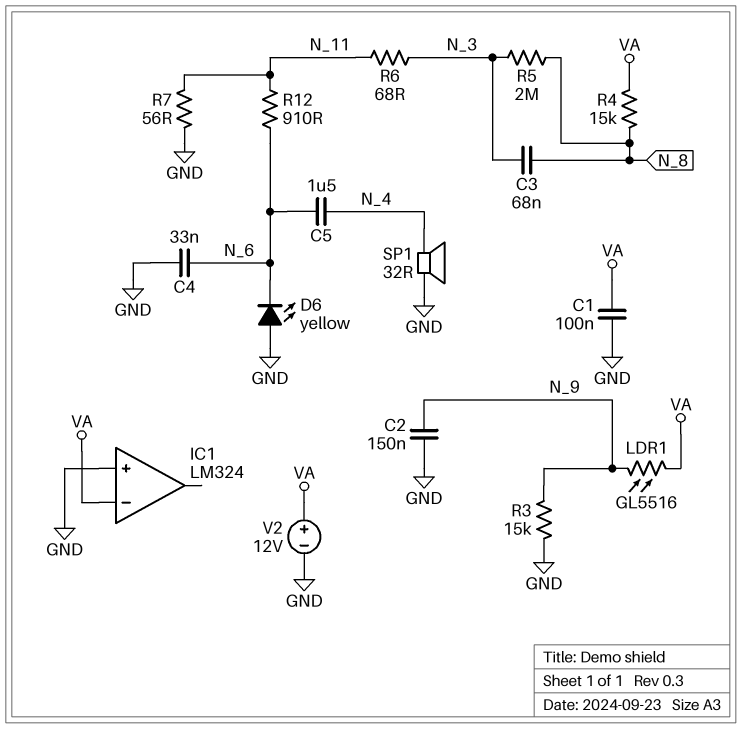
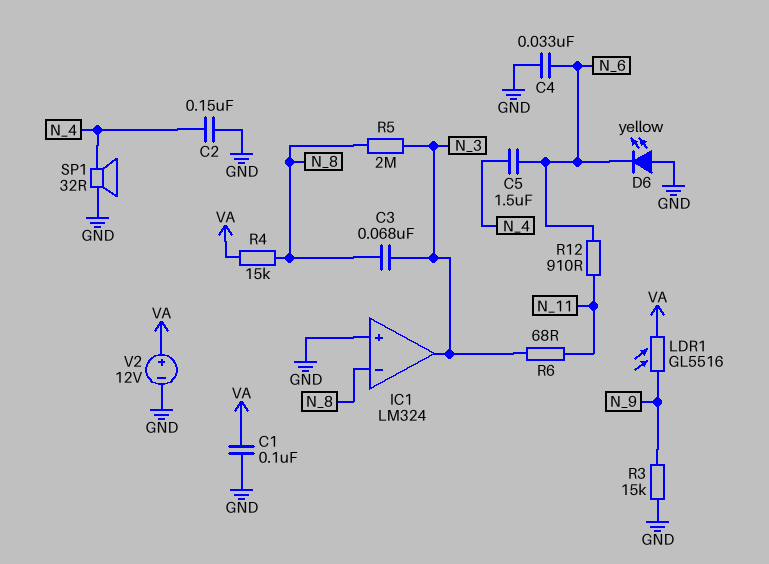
C2: 150nF (GND, N_9) -> 150nF (GND, N_4)
IC1 pin in-: VA -> N_8
IC1 pin out: none -> N_3
R7: 56 (GND, N_11) -> none

